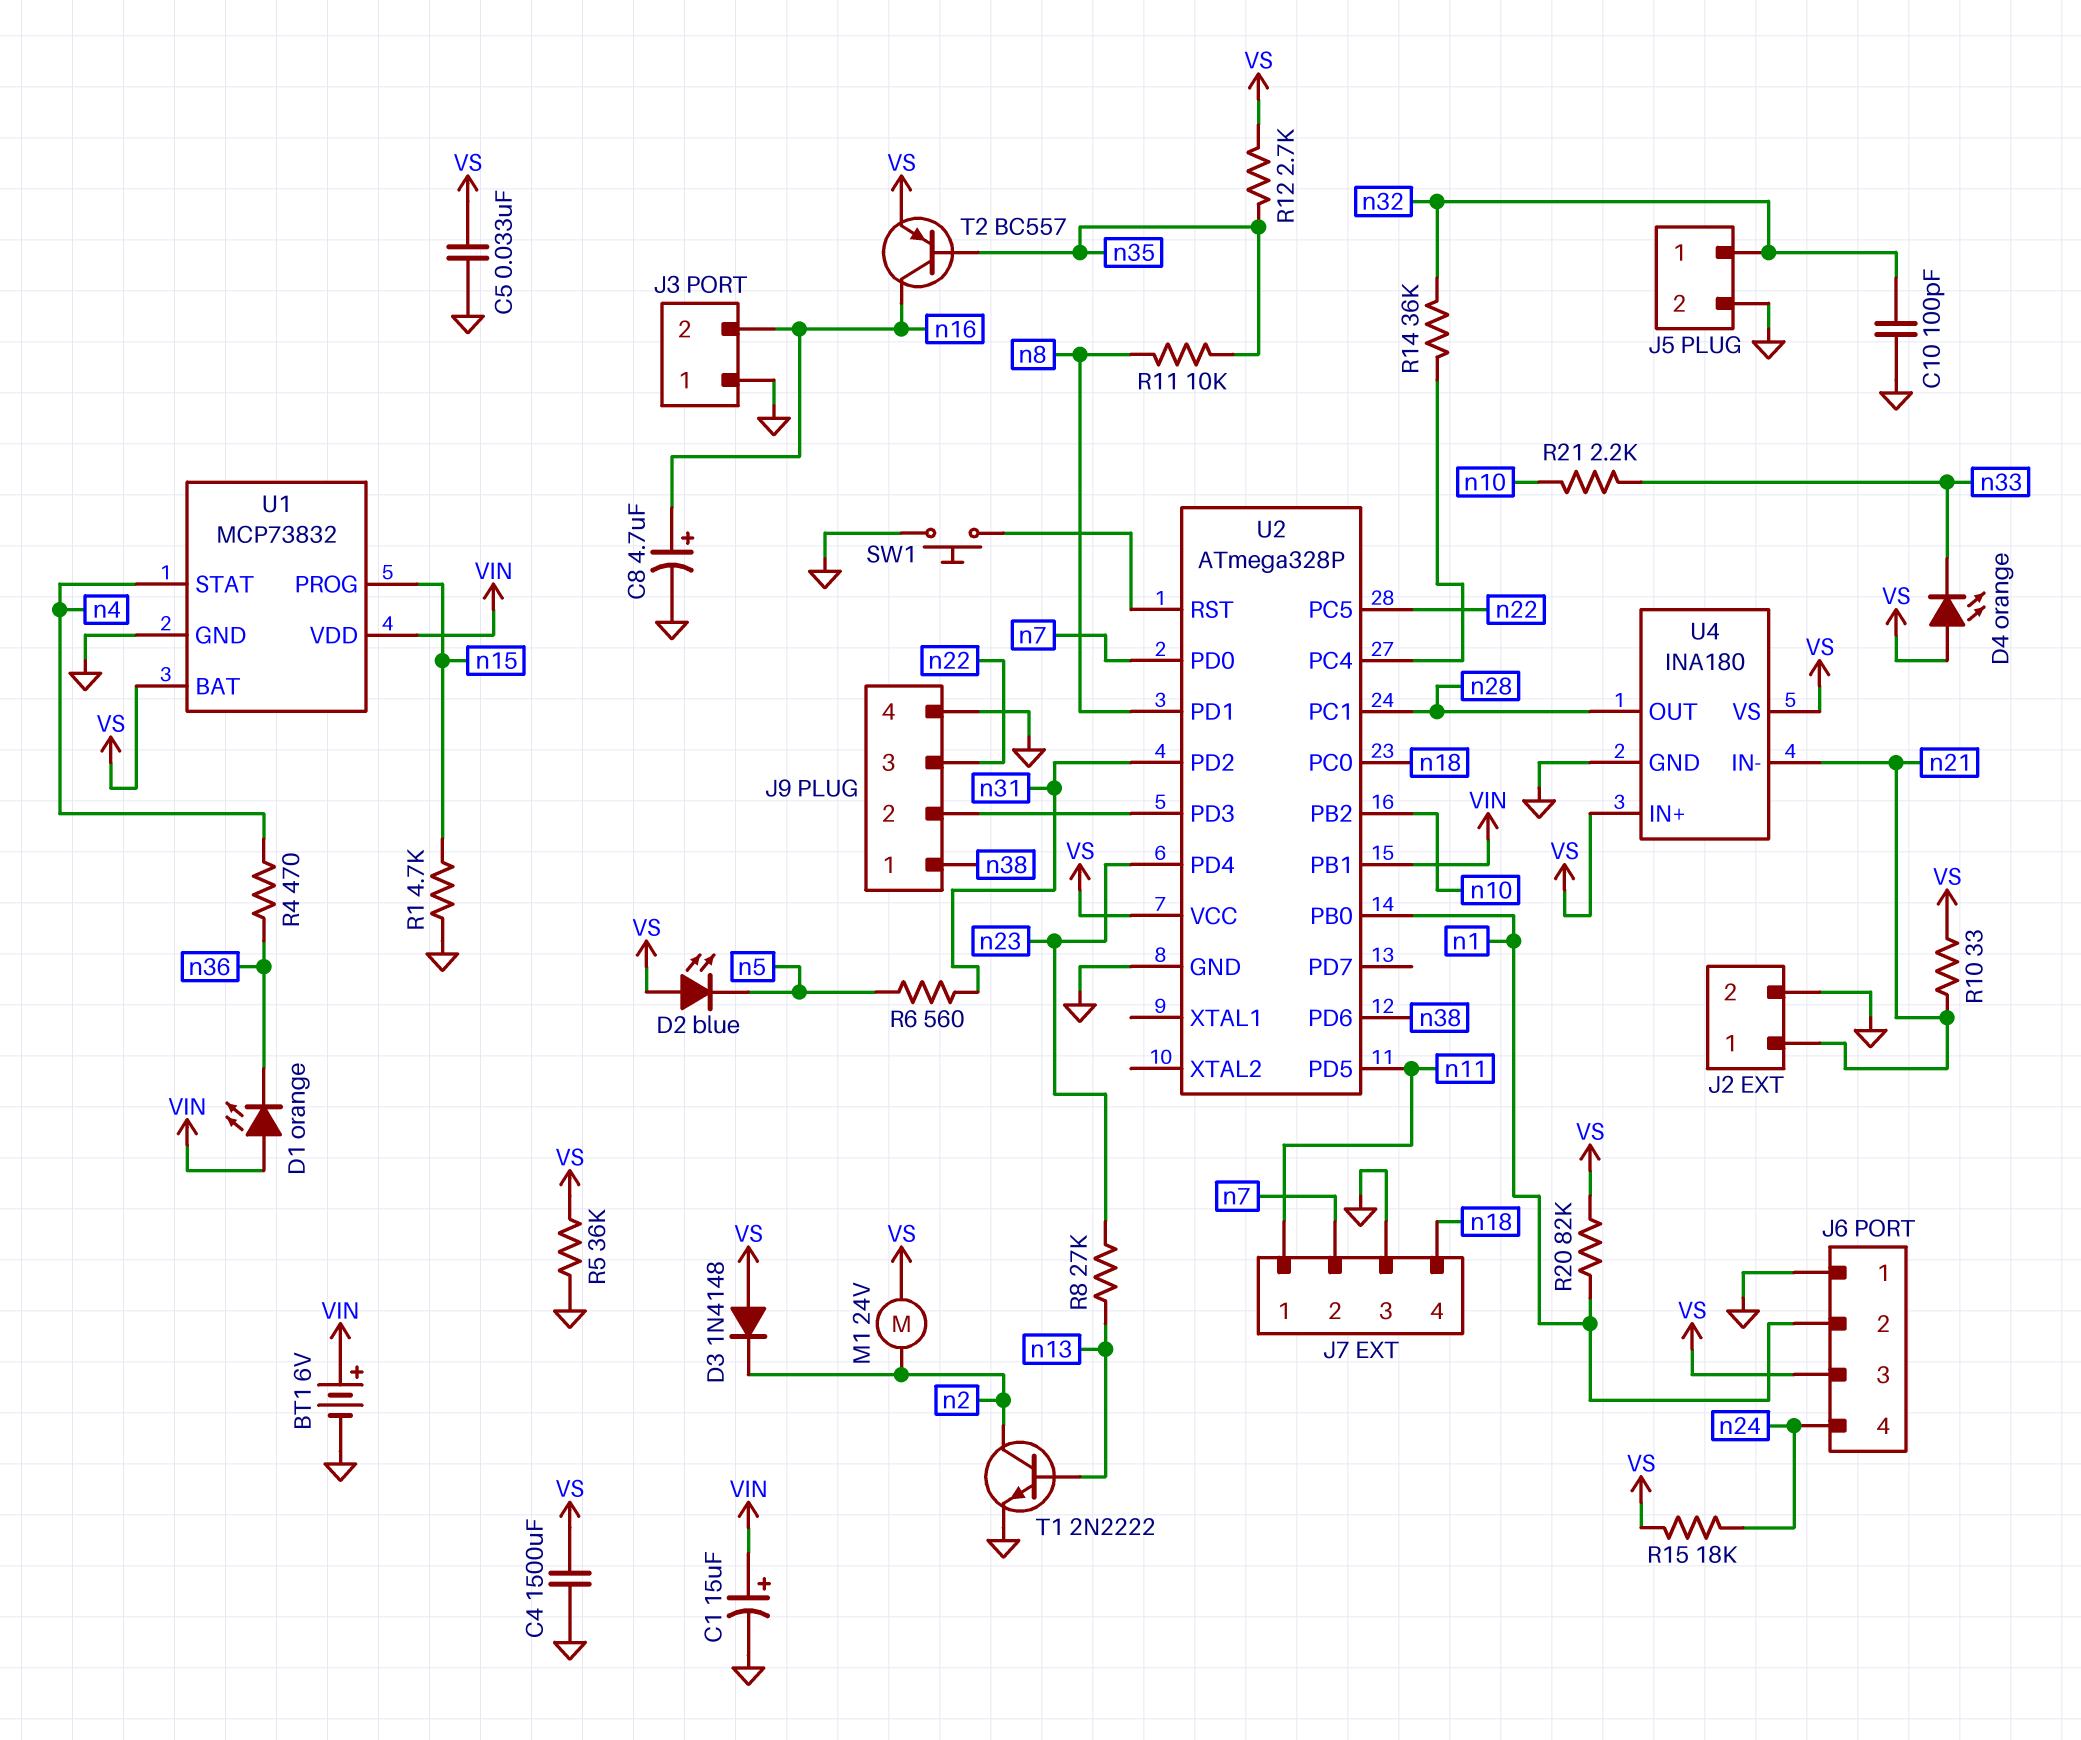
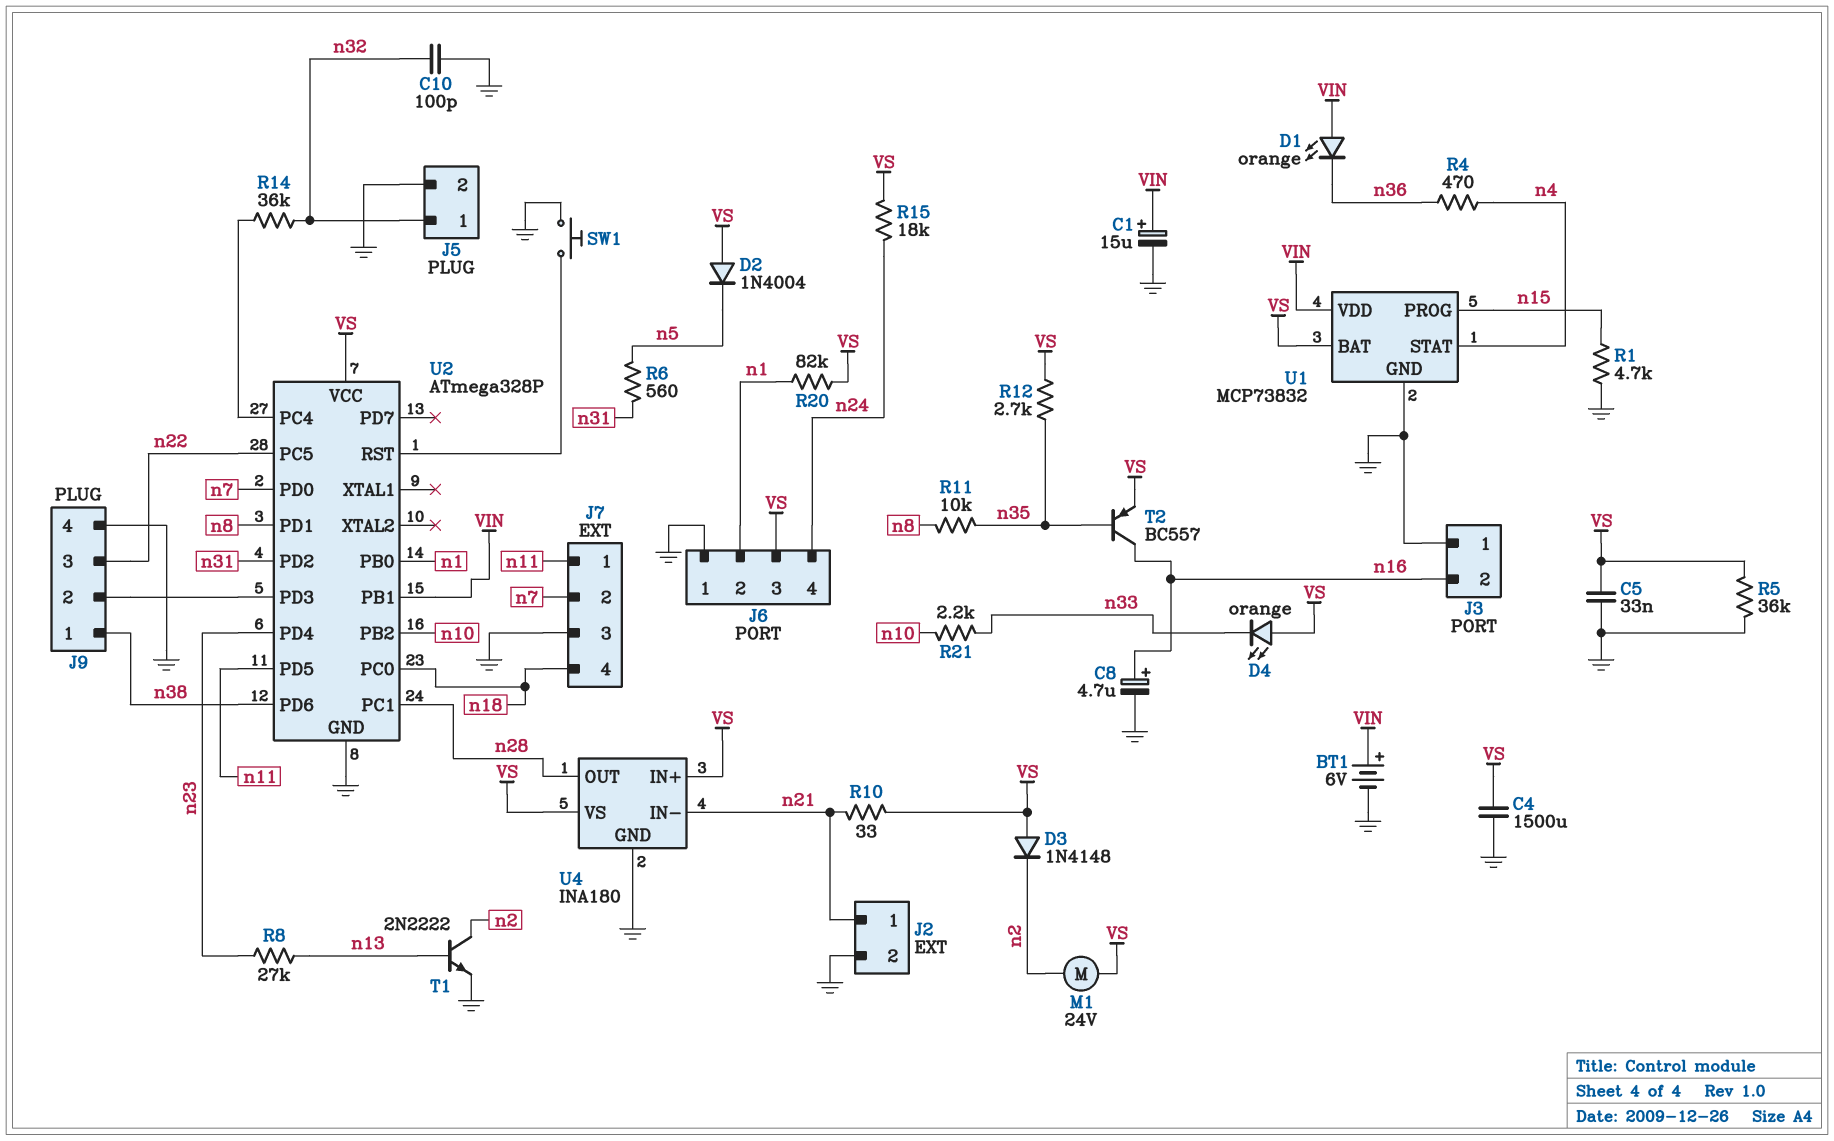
D2: LED blue (A VS, K n5) -> diode 1N4004 (A VS, K n5)

